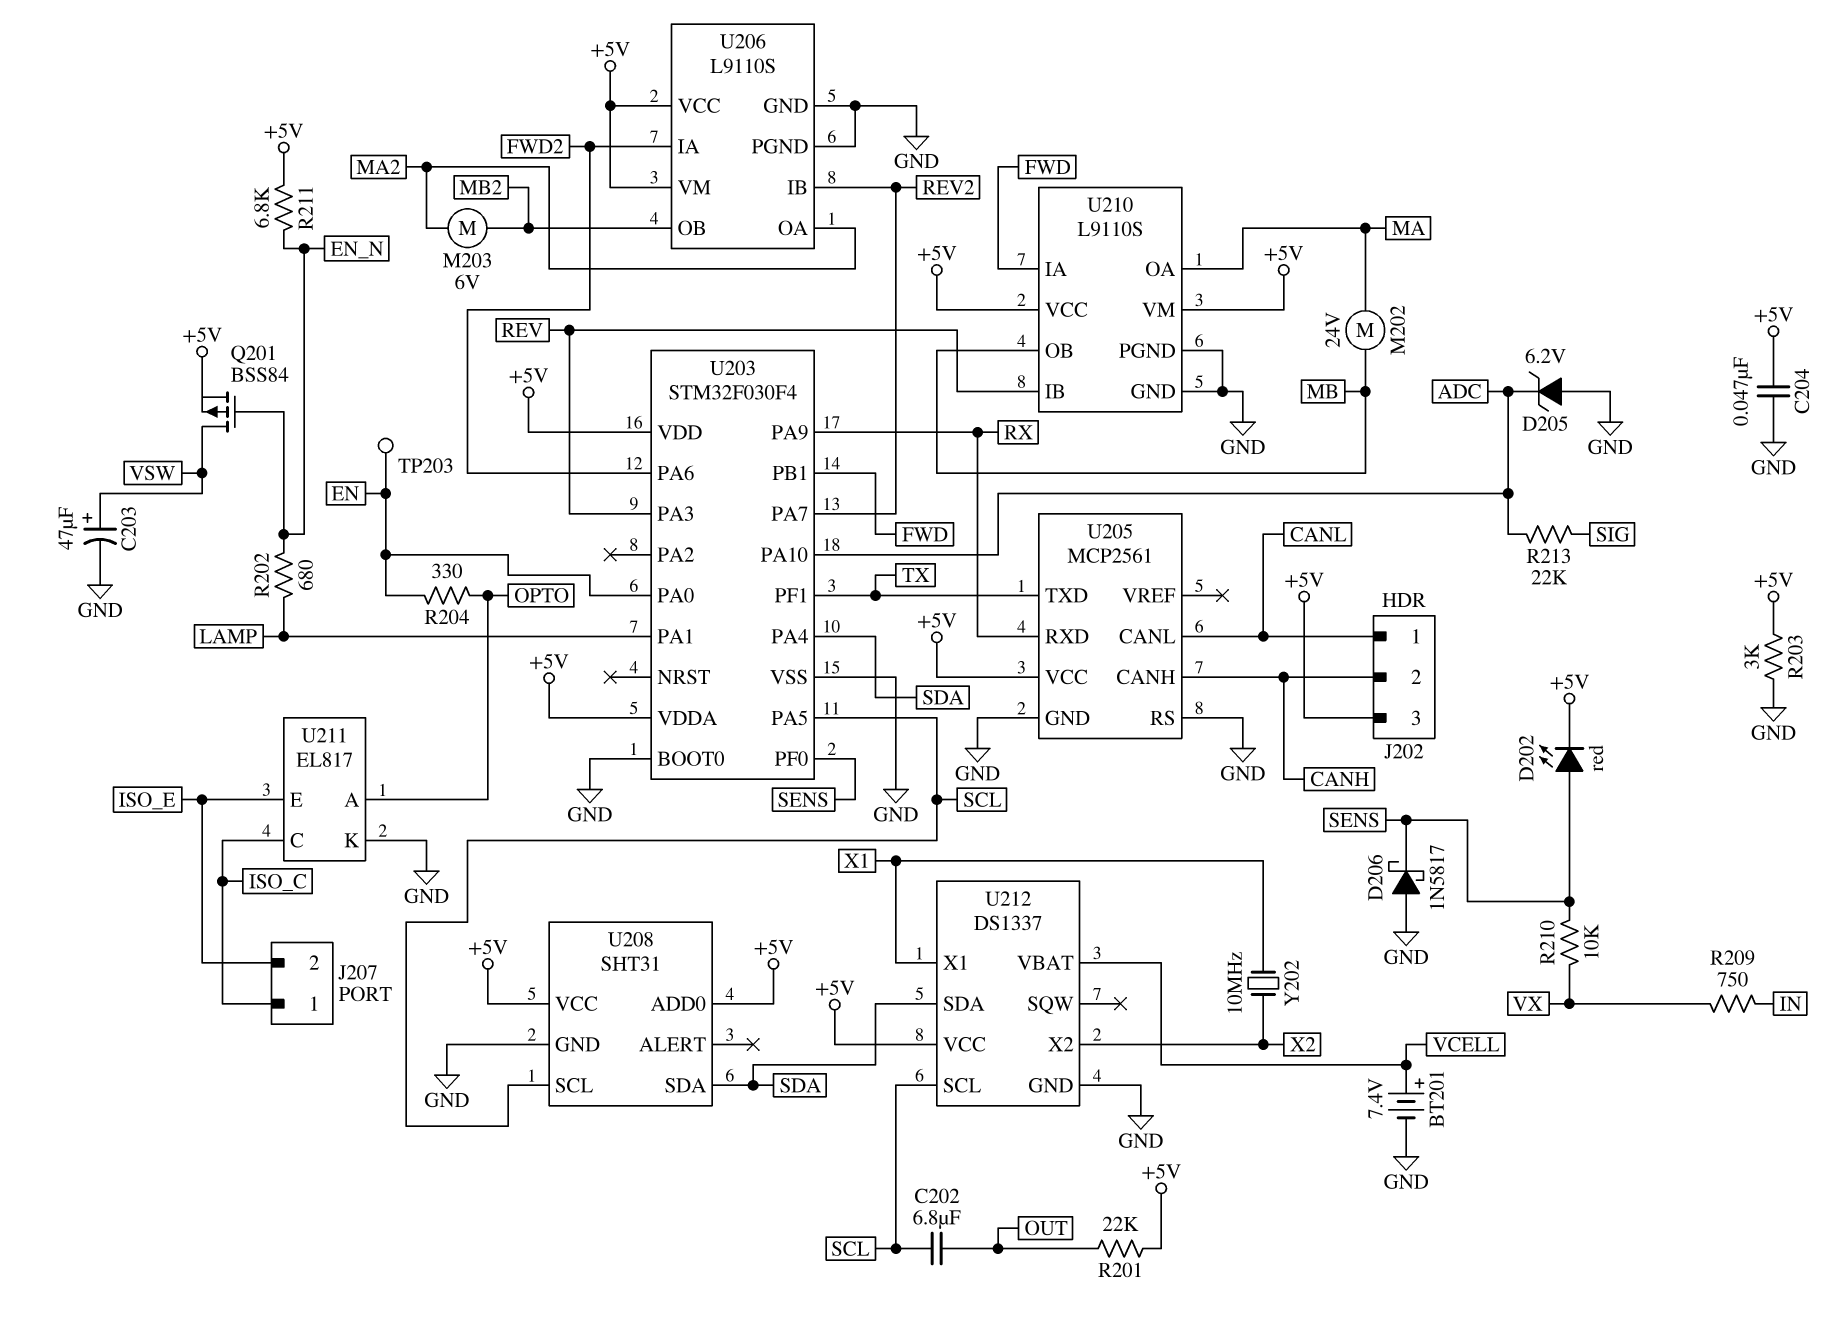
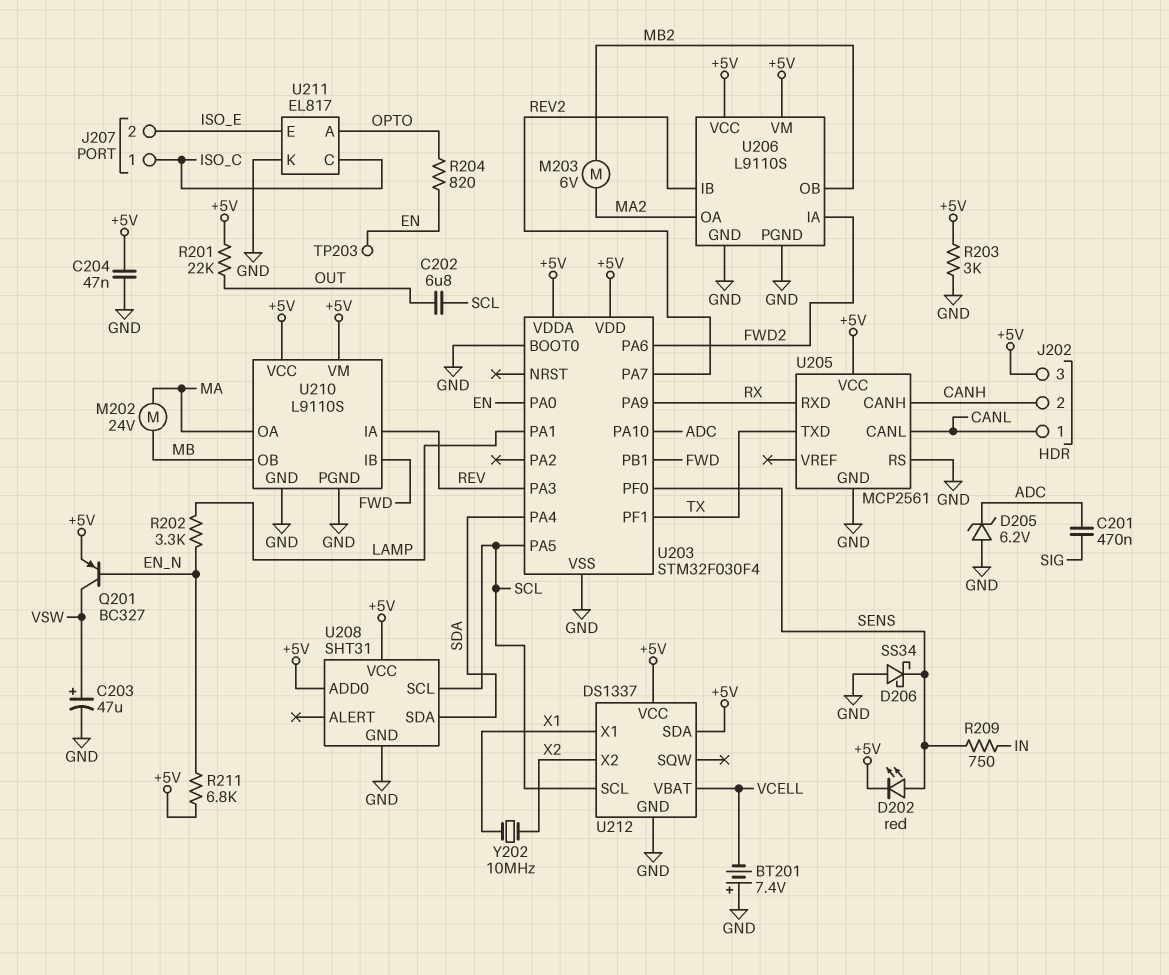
BT201: 7.4V (plus VCELL, minus GND) -> 7.4V (plus GND, minus VCELL)
C201: none -> 470nF (ADC, SIG)
D206: schottky 1N5817 (A GND, K SENS) -> schottky SS34 (A GND, K SENS)
Q201: PMOS BSS84 (G EN_N, D VSW, S +5V) -> PNP BC327 (B EN_N, C VSW, E +5V)
R202: 680 (EN_N, LAMP) -> 3.3k (EN_N, LAMP)
R204: 330 (EN, OPTO) -> 820 (EN, OPTO)
R209: 750 (IN, VX) -> 750 (IN, SENS)
R210: 10k (SENS, VX) -> none
R213: 22k (ADC, SIG) -> none
U210 pin IA: FWD -> REV
U210 pin IB: REV -> FWD
U212 pin SDA: SDA -> +5V

